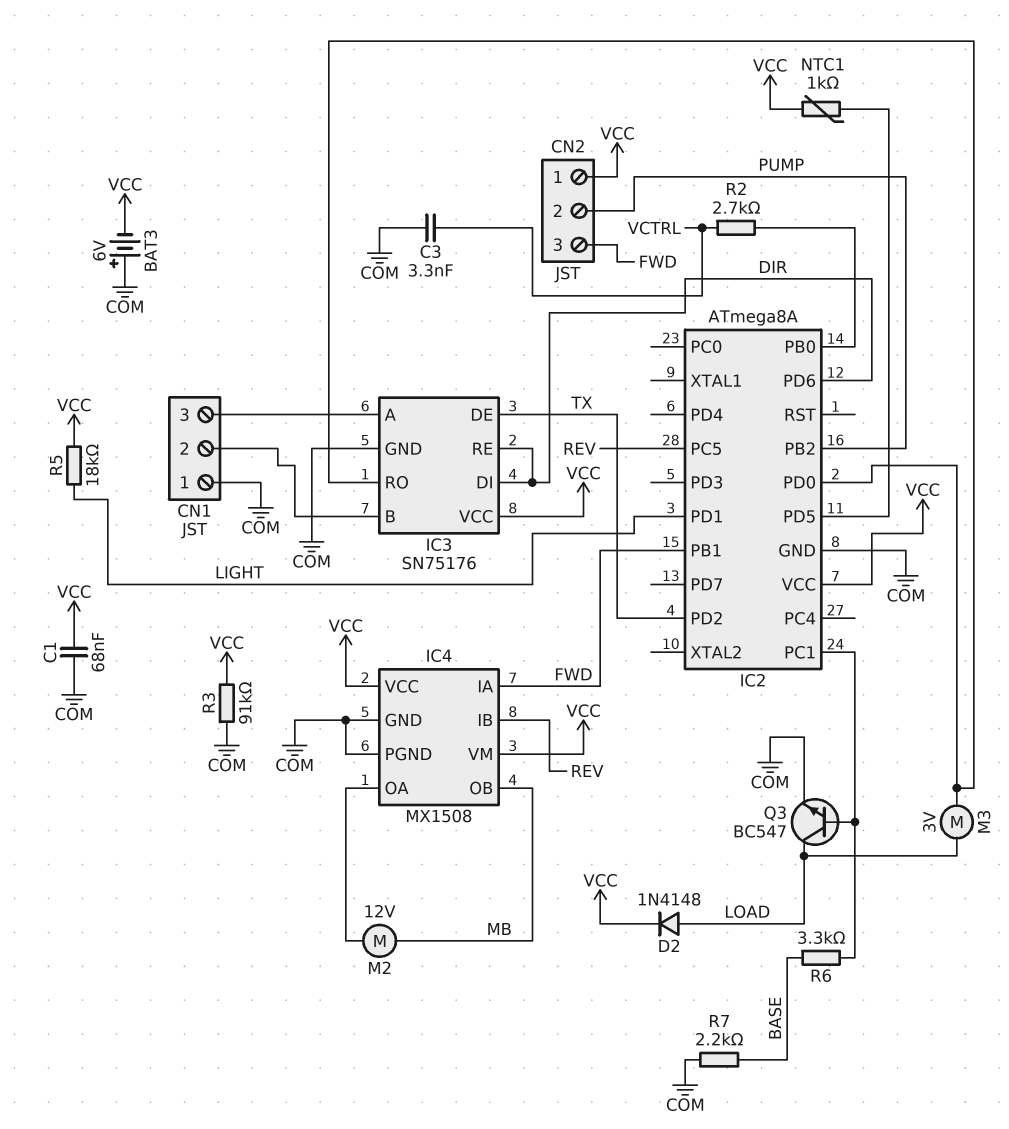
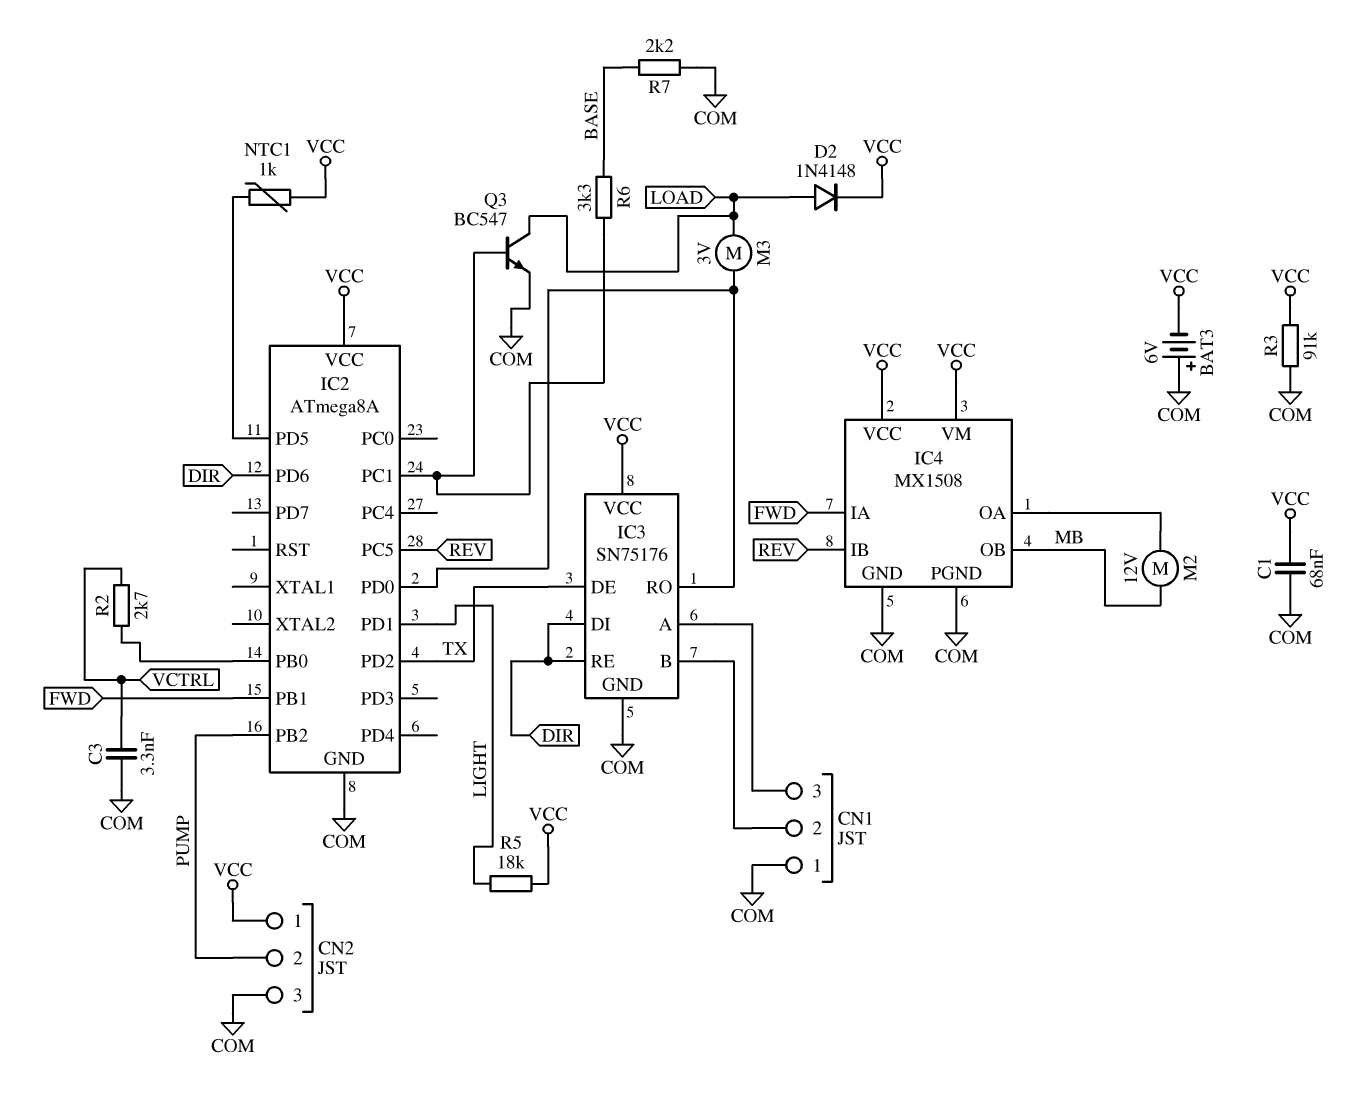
CN2 pin 3: FWD -> COM

